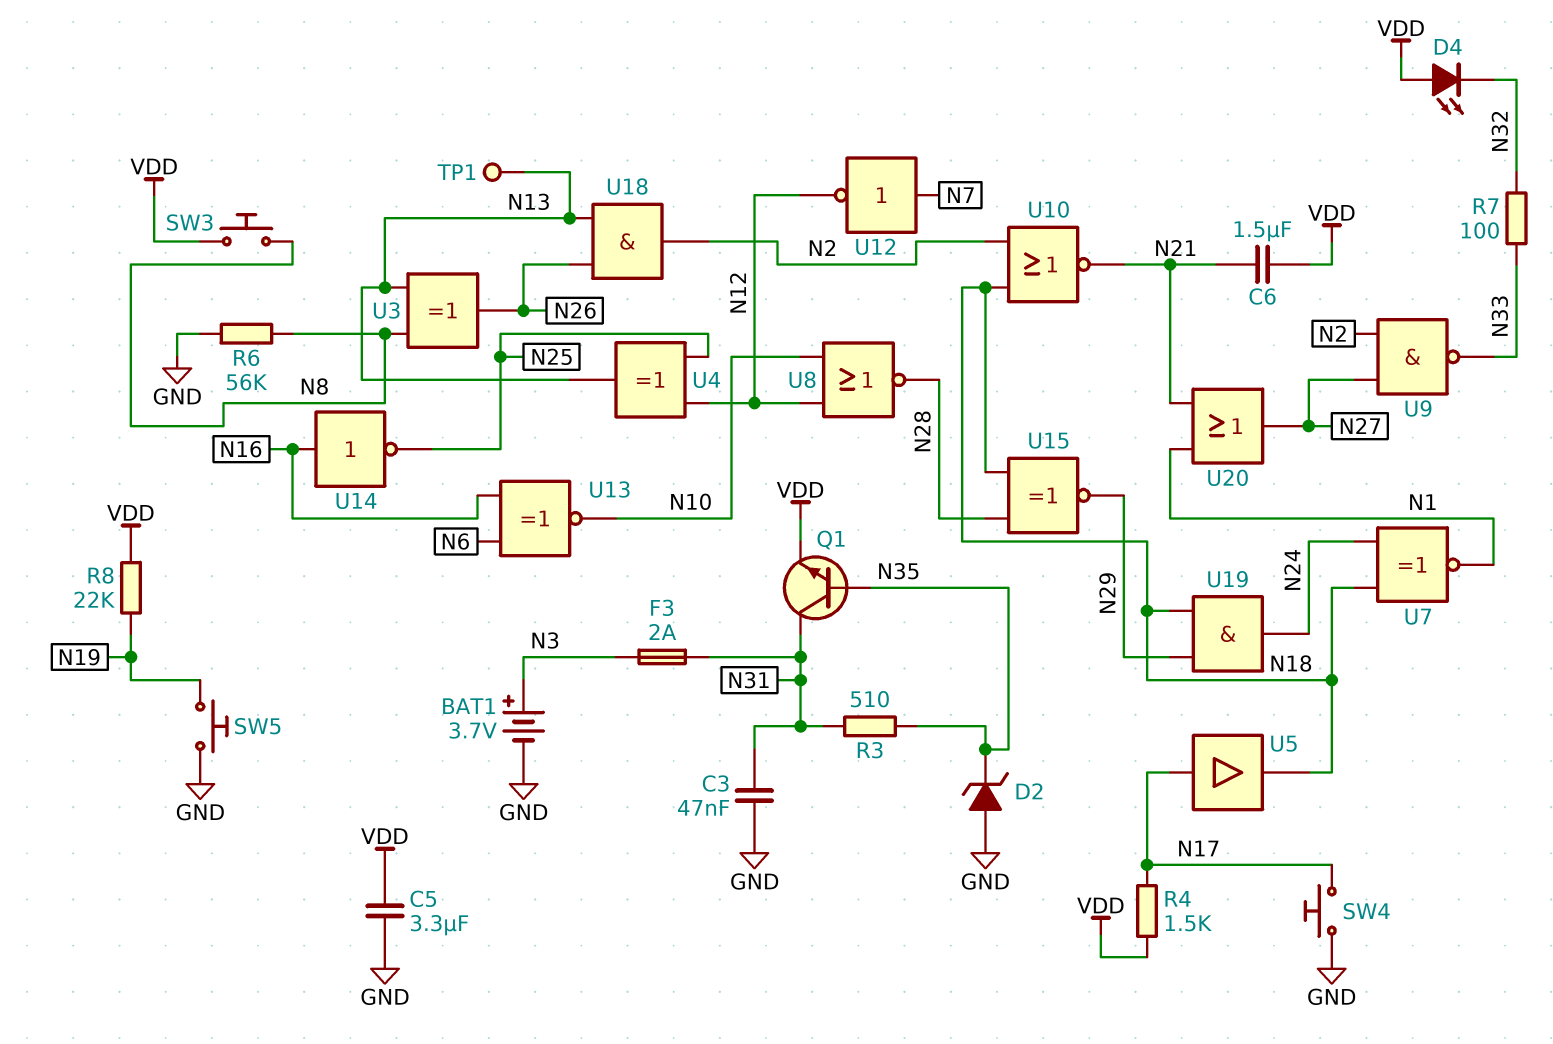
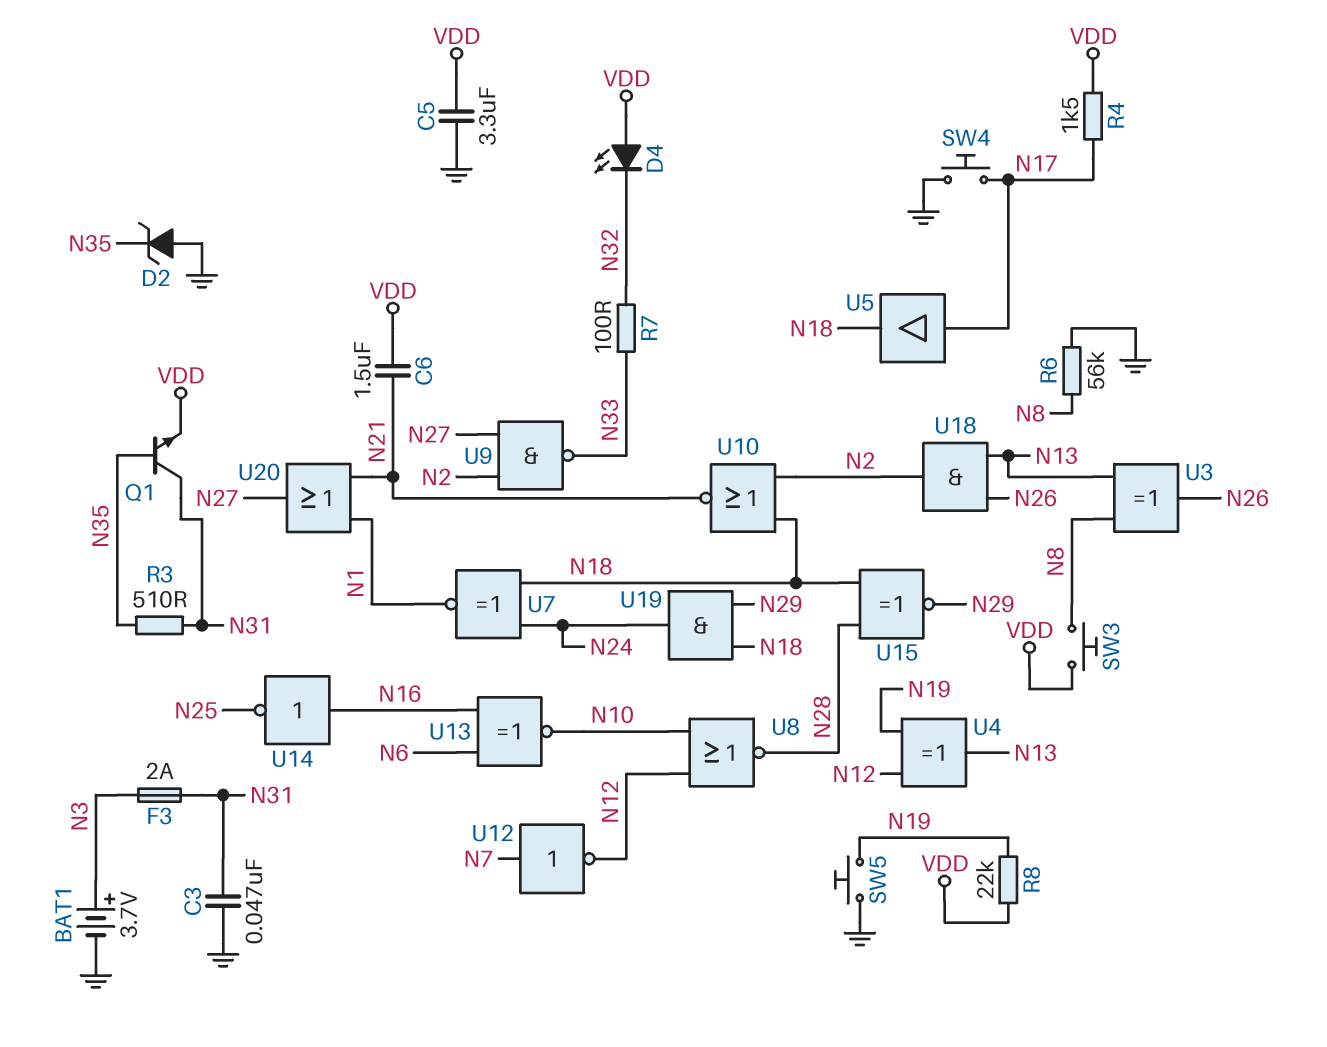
TP1: test point (N13) -> none
U4: XOR (in N12, in N25, out N13) -> XOR (in N12, in N19, out N13)

